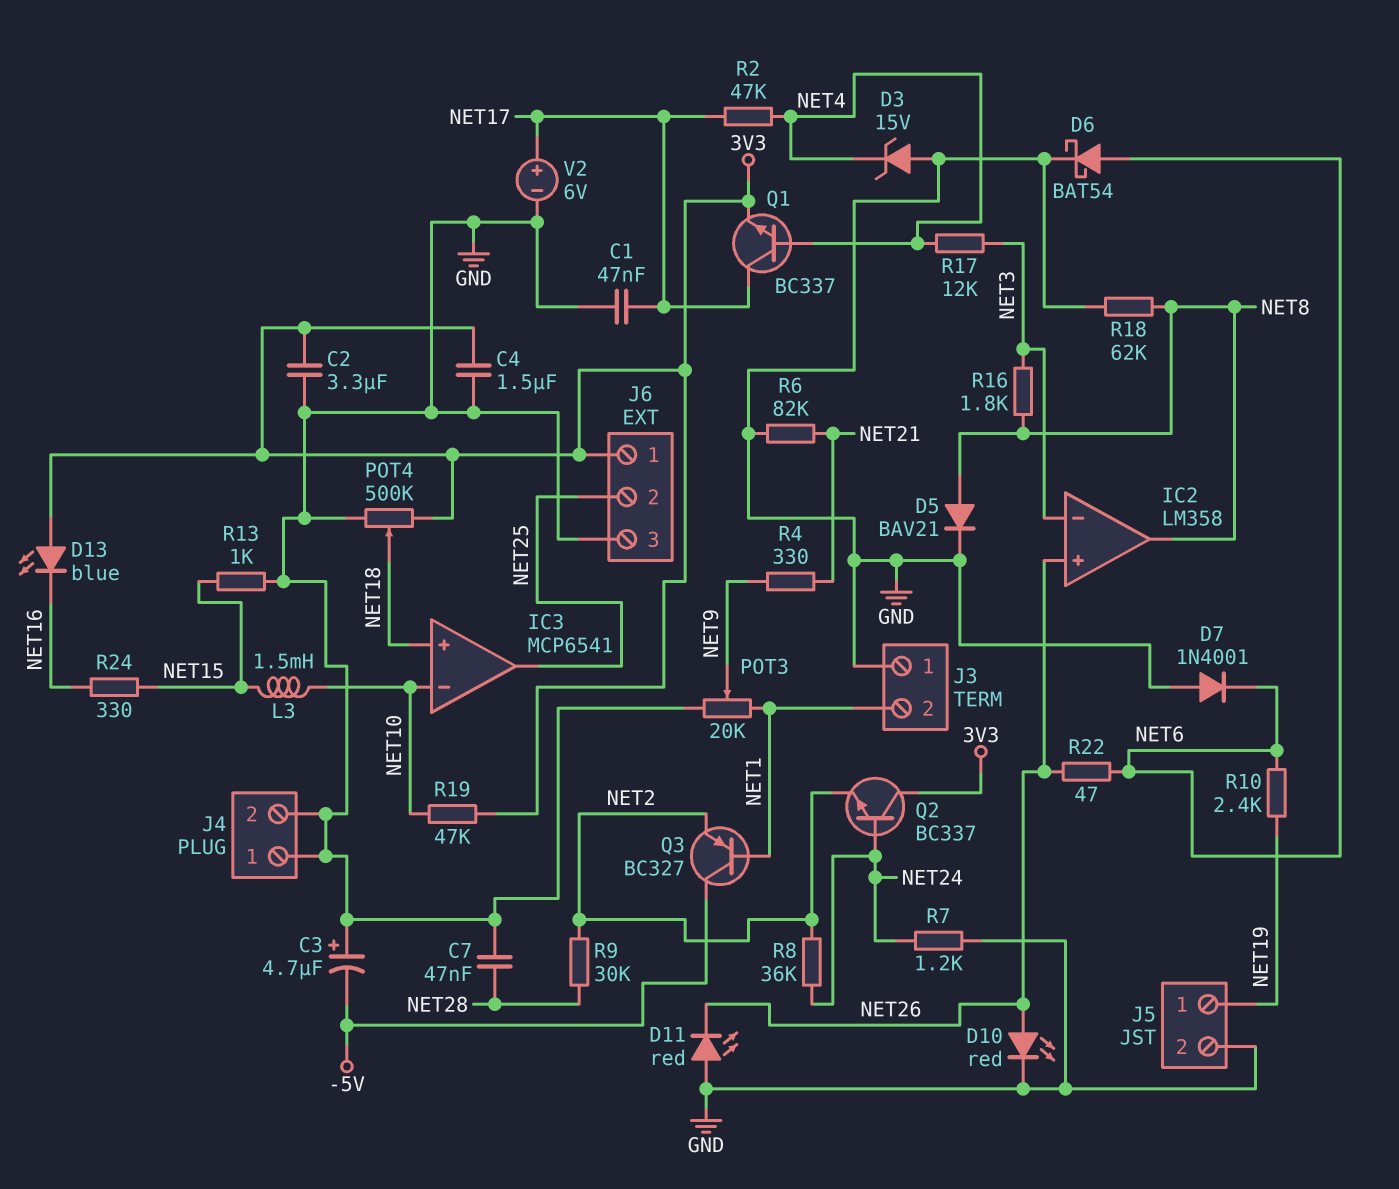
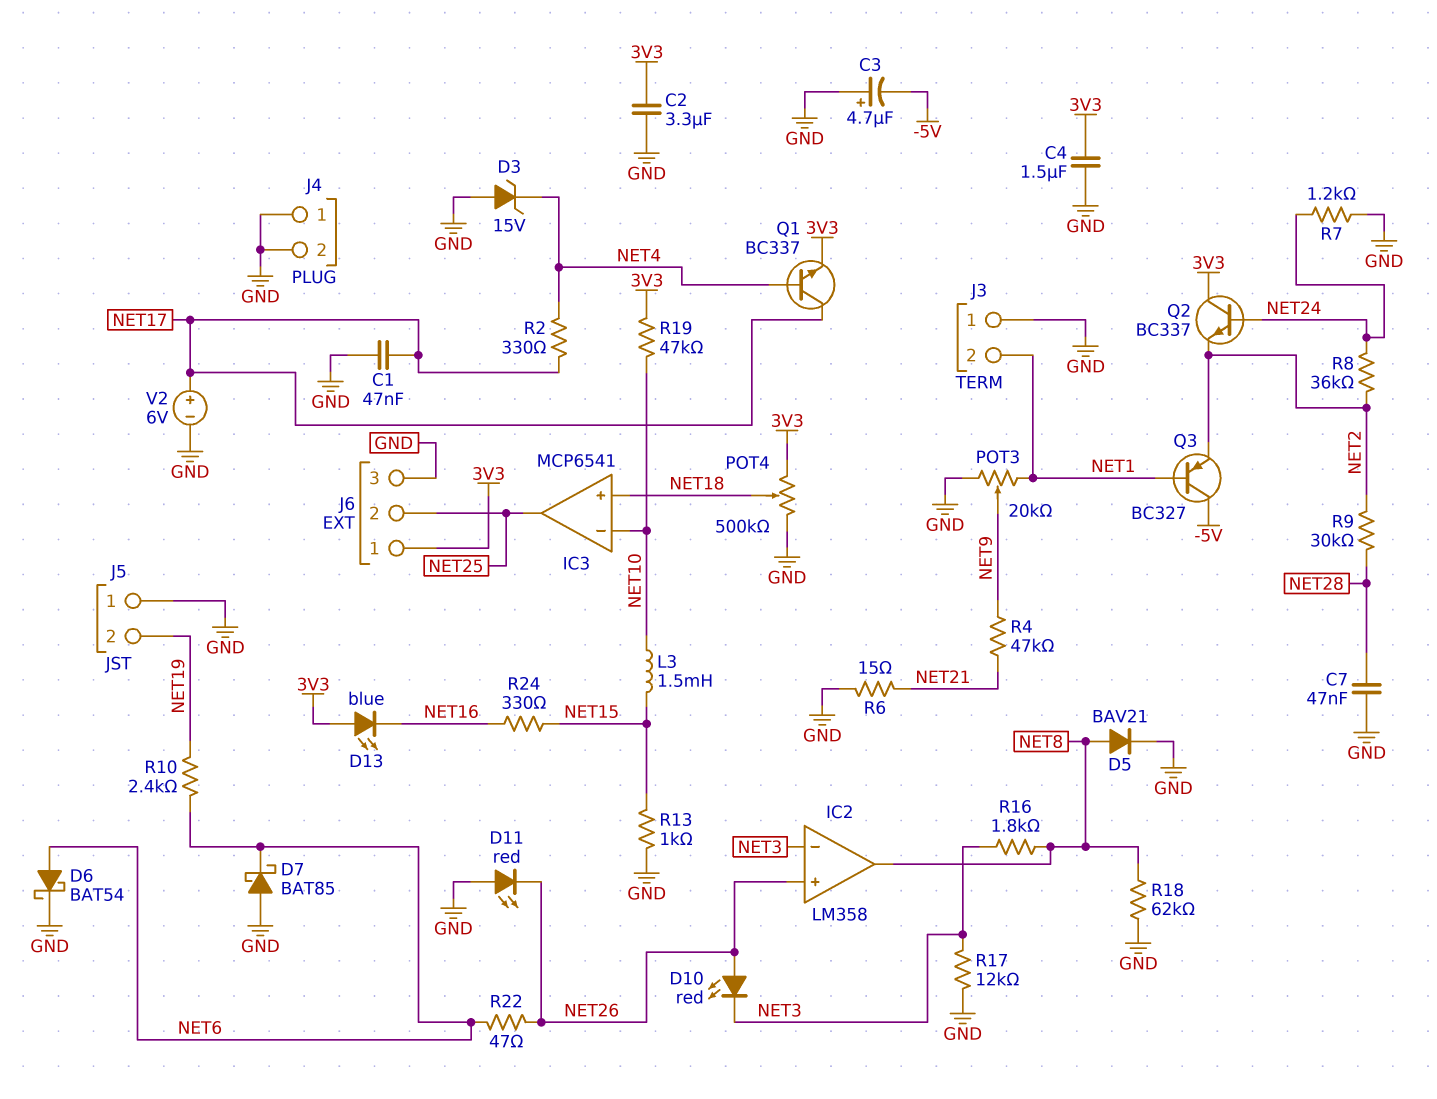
D7: diode 1N4001 (A GND, K NET6) -> schottky BAT85 (A GND, K NET6)
D10: LED red (A NET26, K GND) -> LED red (A NET26, K NET3)
J5 pin 1: NET19 -> GND
J5 pin 2: GND -> NET19
R2: 47k (NET4, NET17) -> 330 (NET4, NET17)
R4: 330 (NET9, NET21) -> 47k (NET9, NET21)
R6: 82k (GND, NET21) -> 15 (GND, NET21)
R17: 12k (NET3, NET4) -> 12k (GND, NET3)

